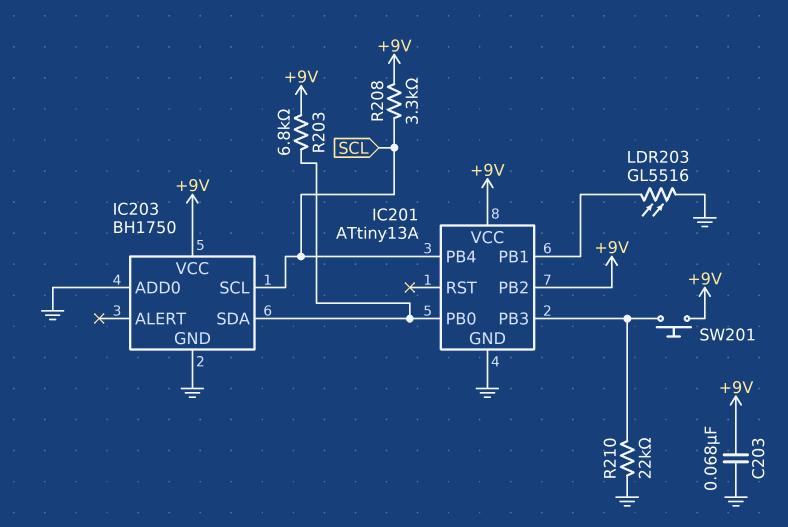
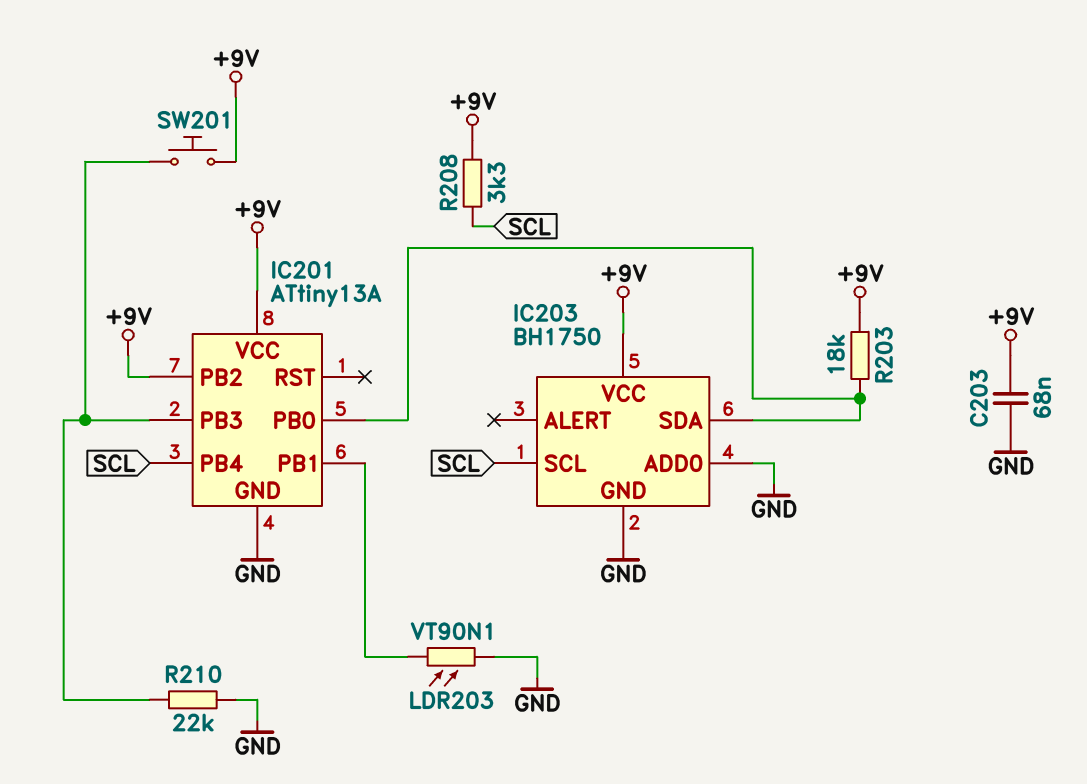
LDR203: GL5516 (GND, IC201/PB1) -> VT90N1 (GND, IC201/PB1)
R203: 6.8k (+9V, IC201/PB0) -> 18k (+9V, IC201/PB0)

